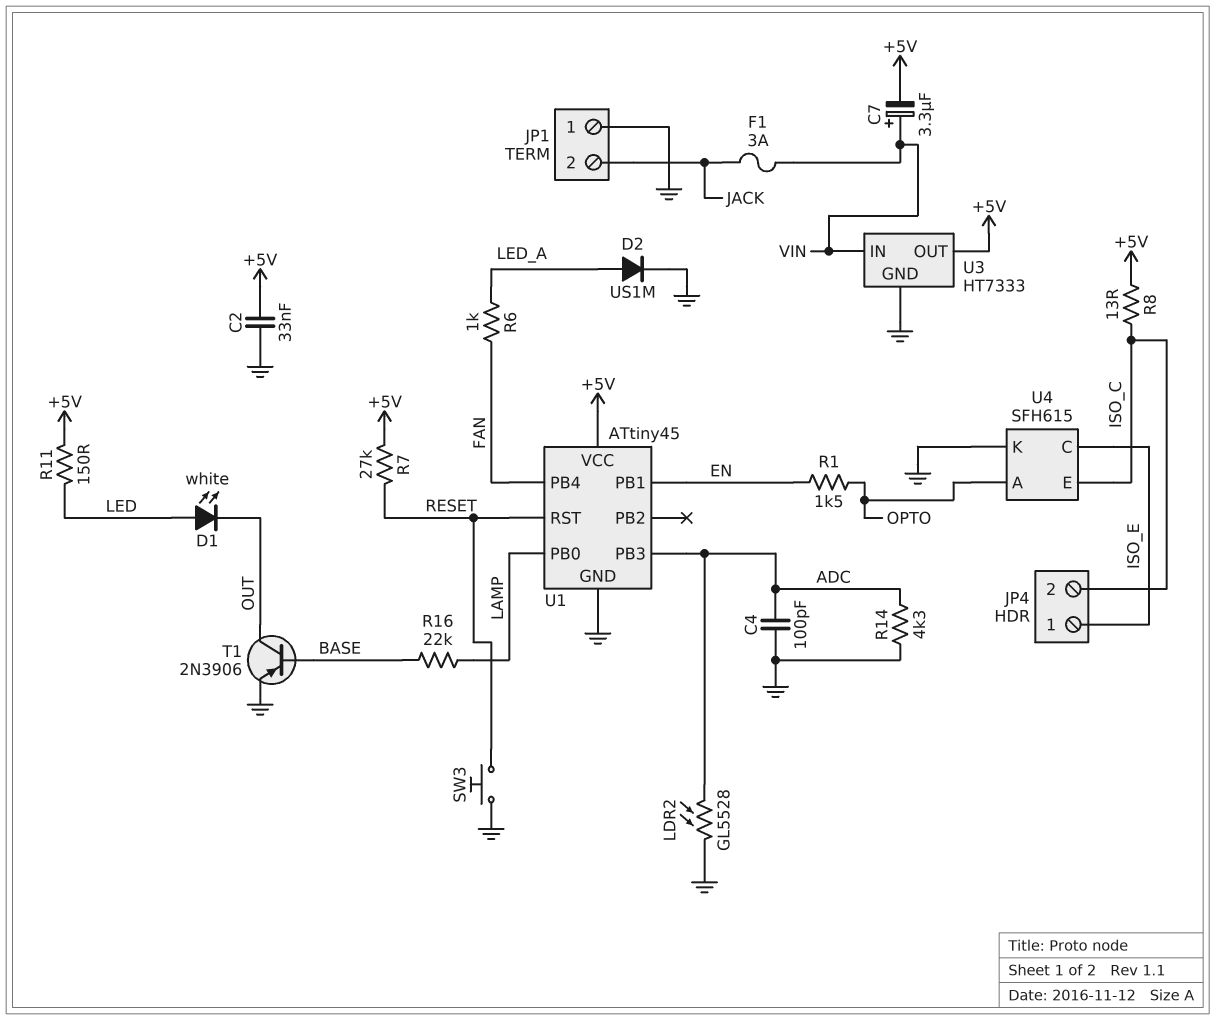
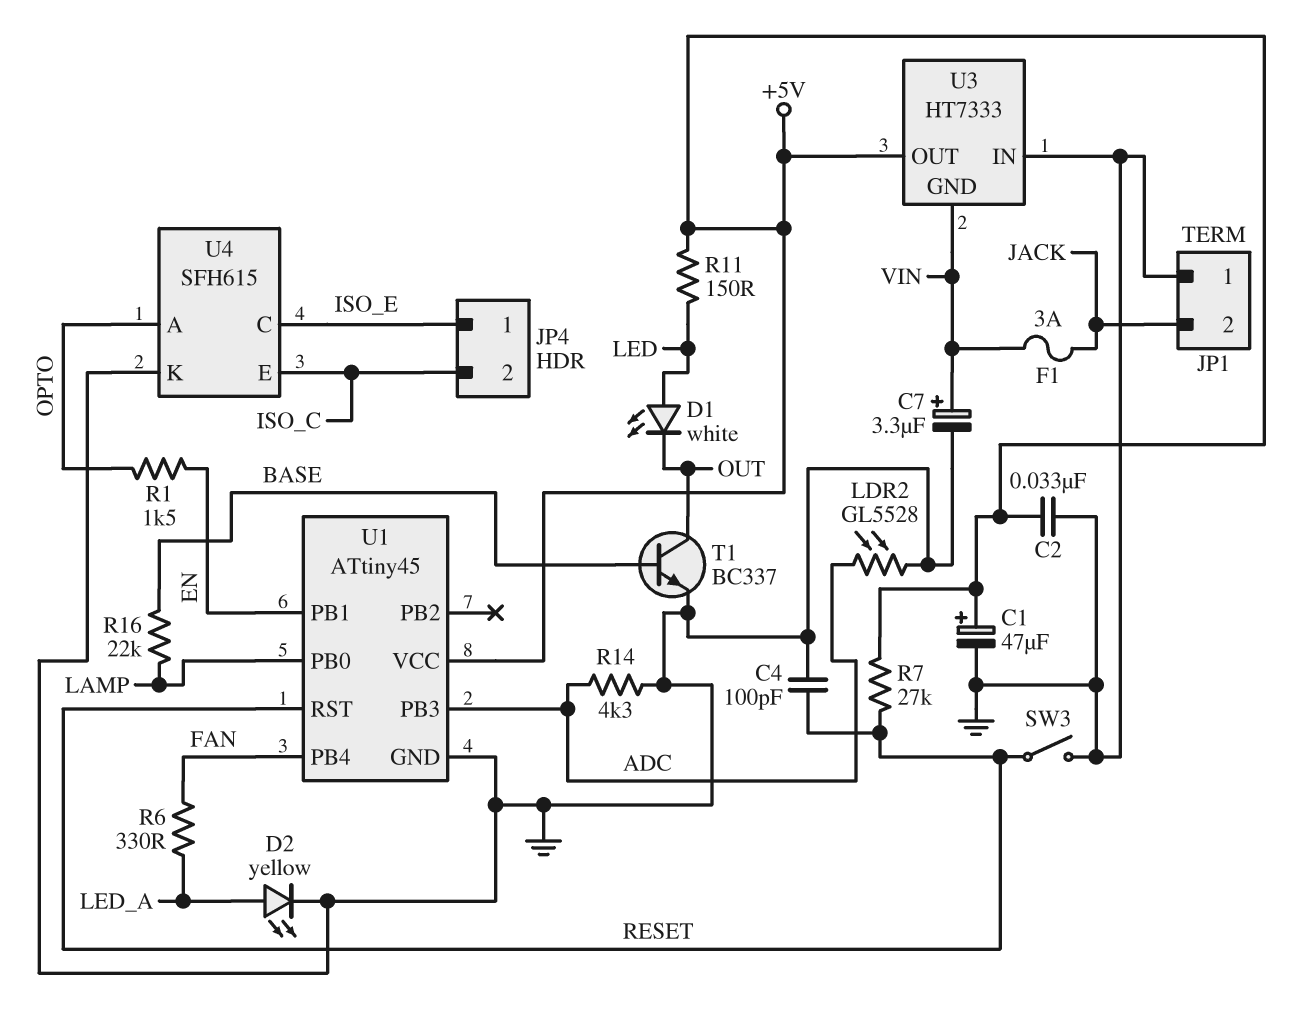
C1: none -> 47uF (plus +5V, minus GND)
C4: 100pF (ADC, GND) -> 100pF (GND, RESET)
C7: 3.3uF (plus VIN, minus +5V) -> 3.3uF (plus VIN, minus GND)
D2: diode US1M (A LED_A, K GND) -> LED yellow (A LED_A, K GND)
R6: 1k (FAN, LED_A) -> 330 (FAN, LED_A)
R8: 13 (+5V, ISO_C) -> none
SW3: button (GND, RESET) -> switch (GND, RESET)
T1: PNP 2N3906 (B BASE, C OUT, E GND) -> NPN BC337 (B BASE, C OUT, E GND)
U3 pin GND: GND -> VIN
U3 pin IN: VIN -> GND

